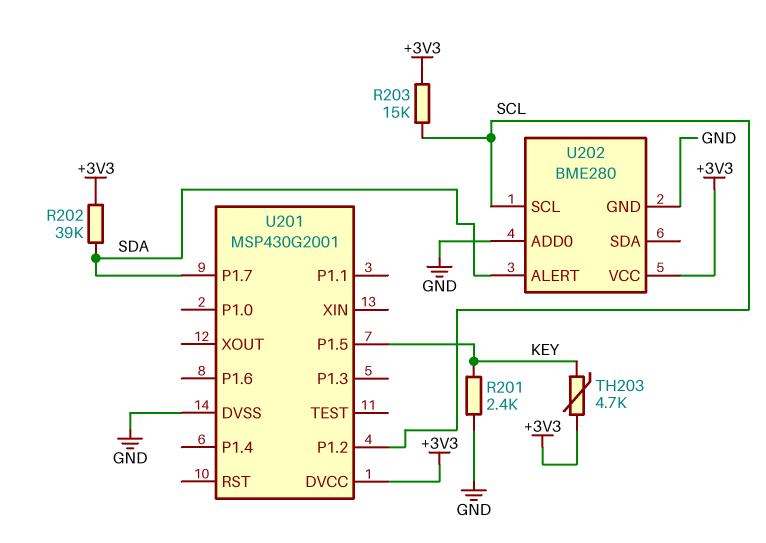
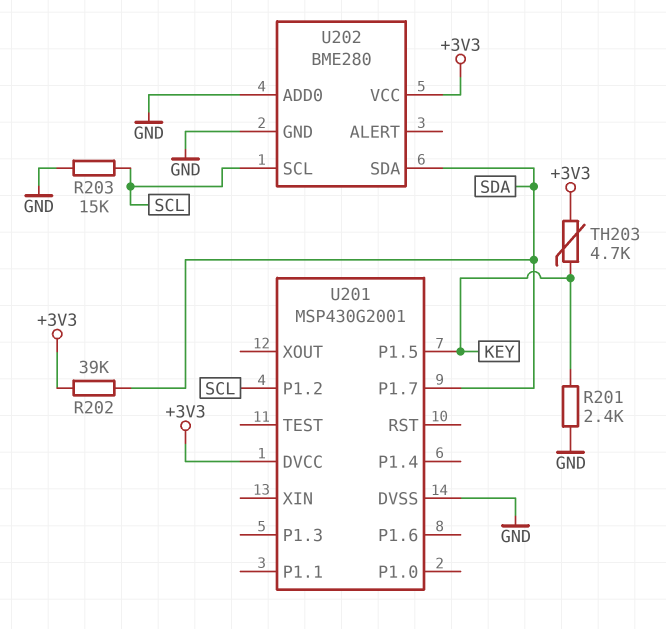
R203: 15k (+3V3, SCL) -> 15k (GND, SCL)
U202 pin ALERT: SDA -> none
U202 pin SDA: none -> SDA

